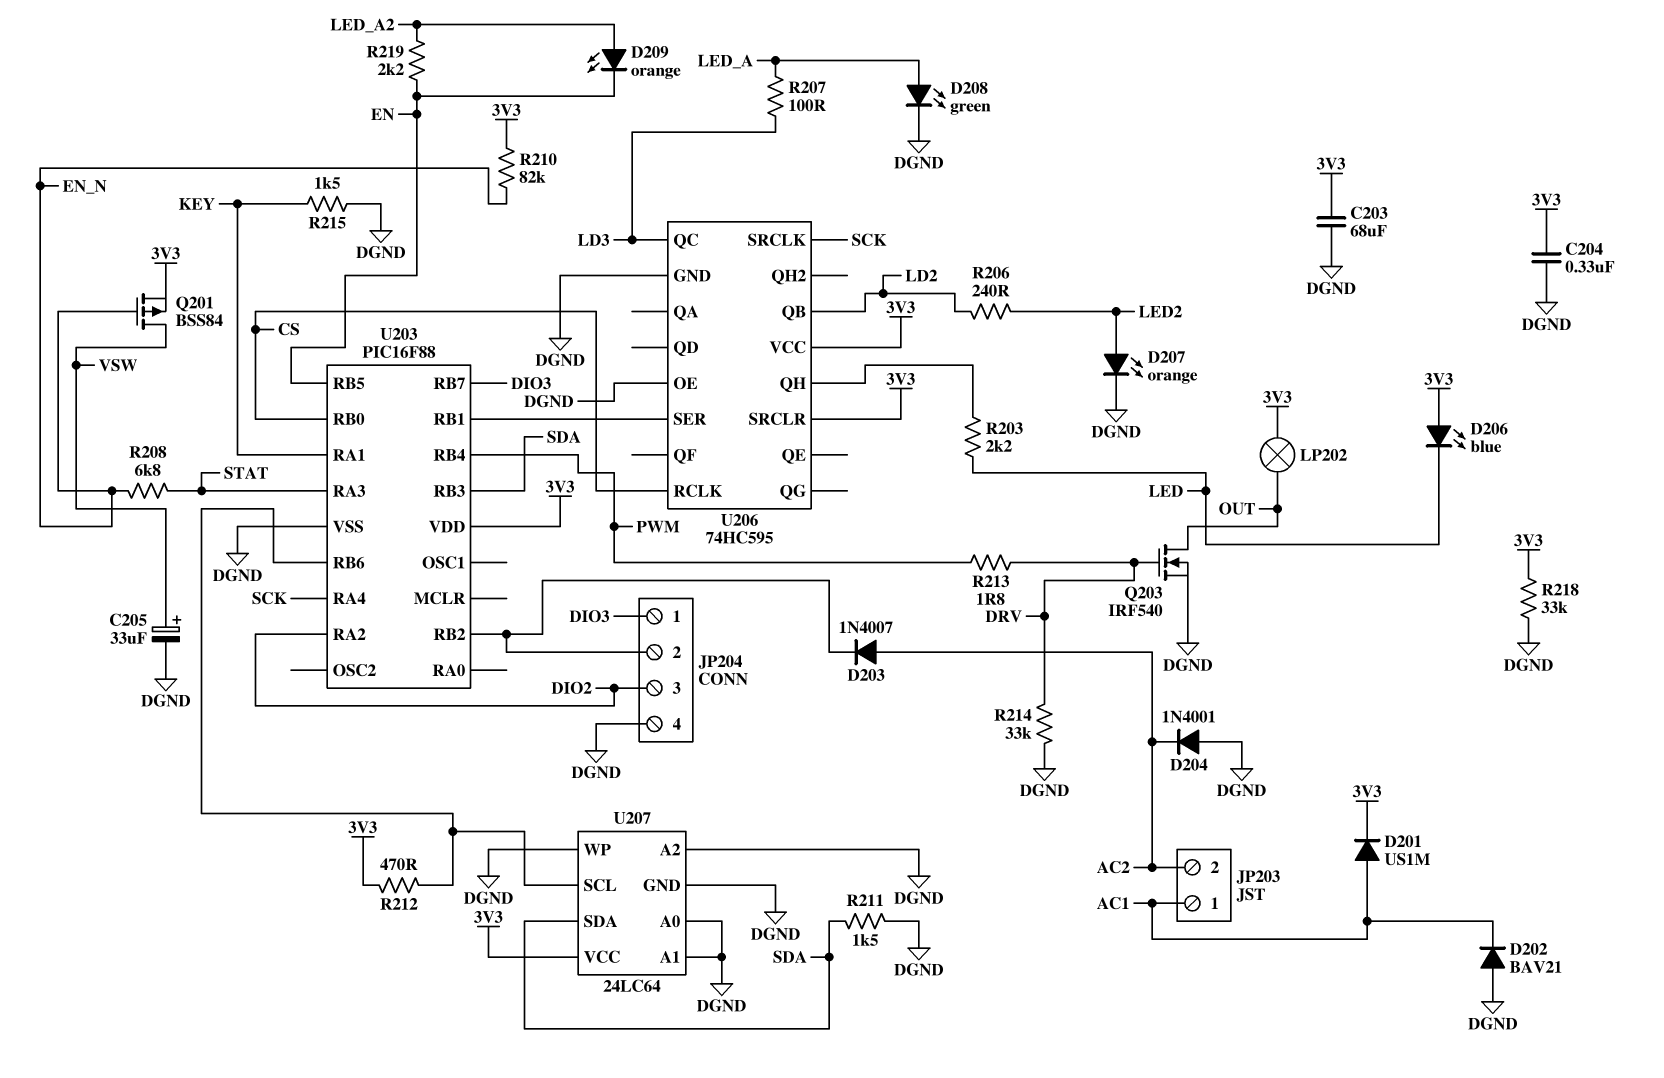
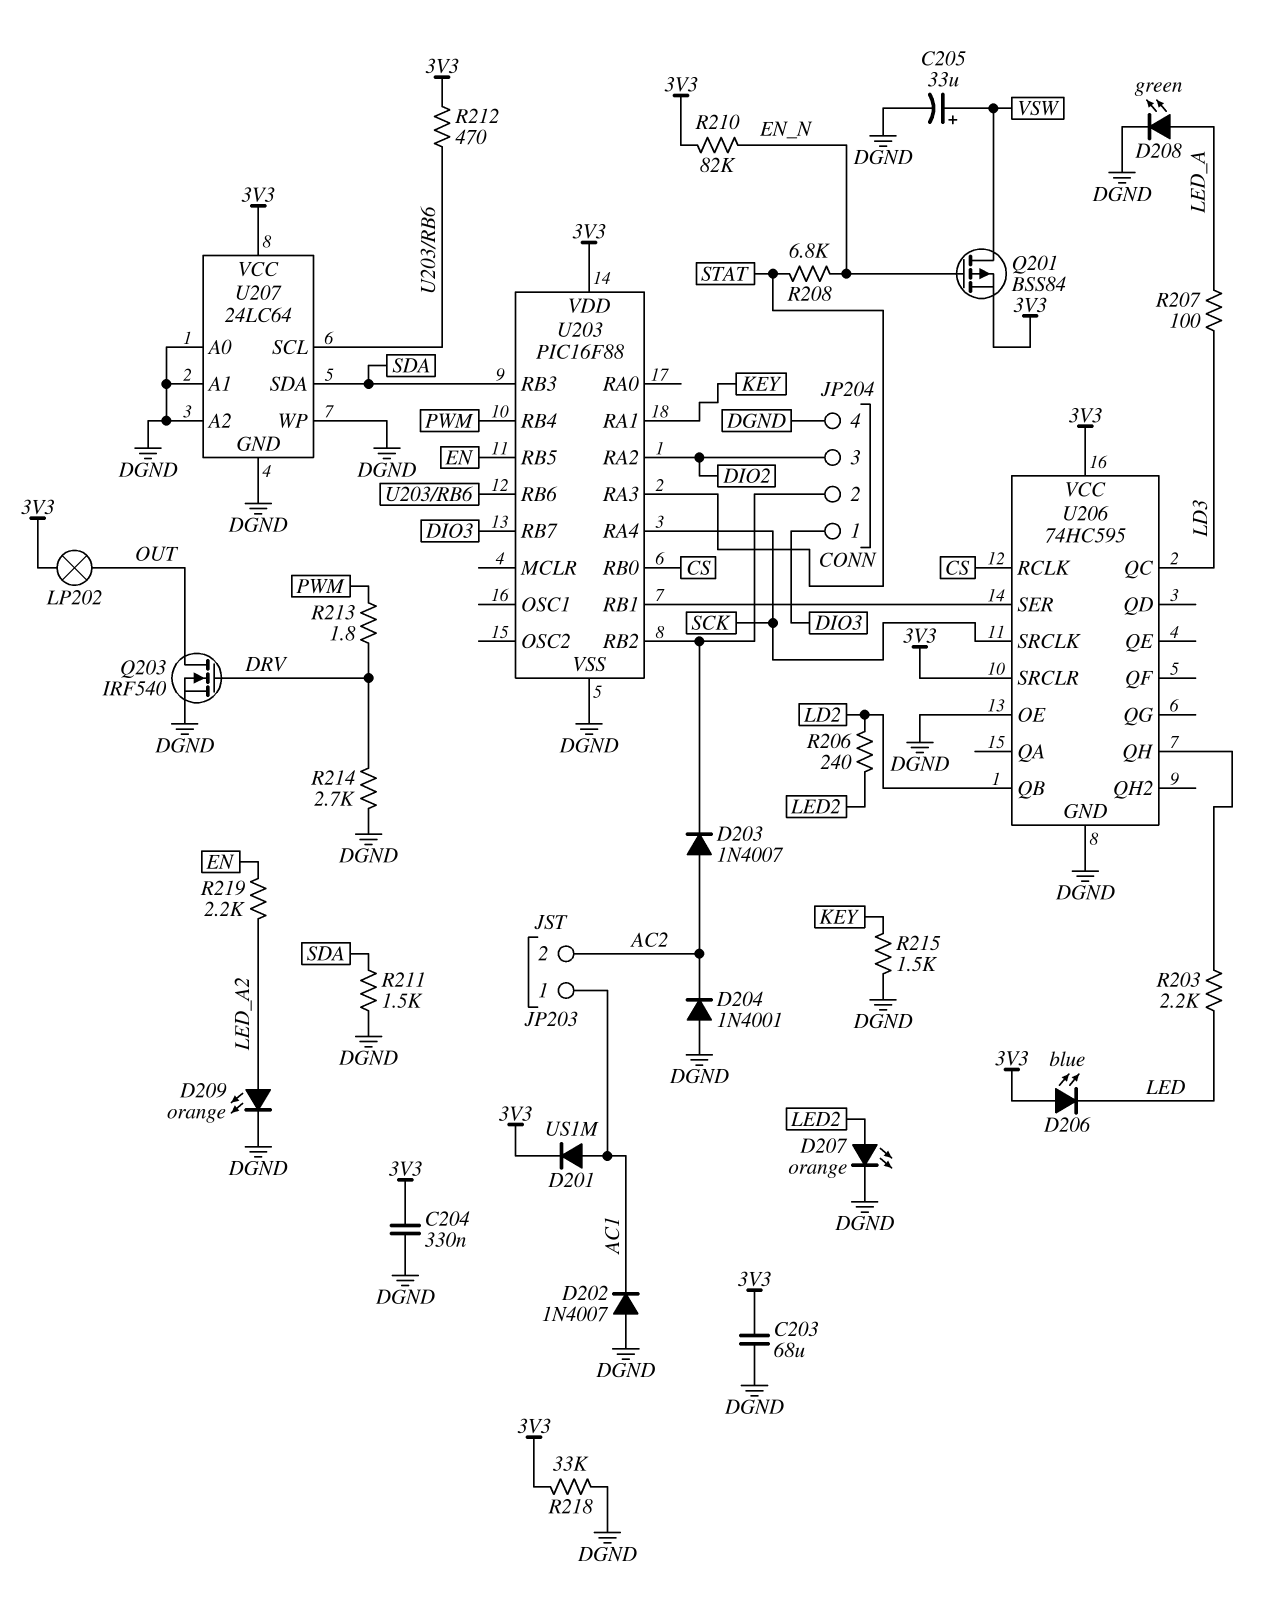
D202: diode BAV21 (A DGND, K AC1) -> diode 1N4007 (A DGND, K AC1)
D209: LED orange (A LED_A2, K EN) -> LED orange (A LED_A2, K DGND)
R214: 33k (DGND, DRV) -> 2.7k (DGND, DRV)

